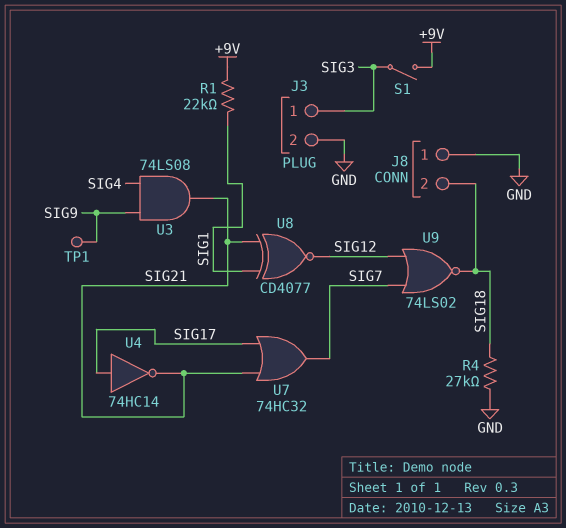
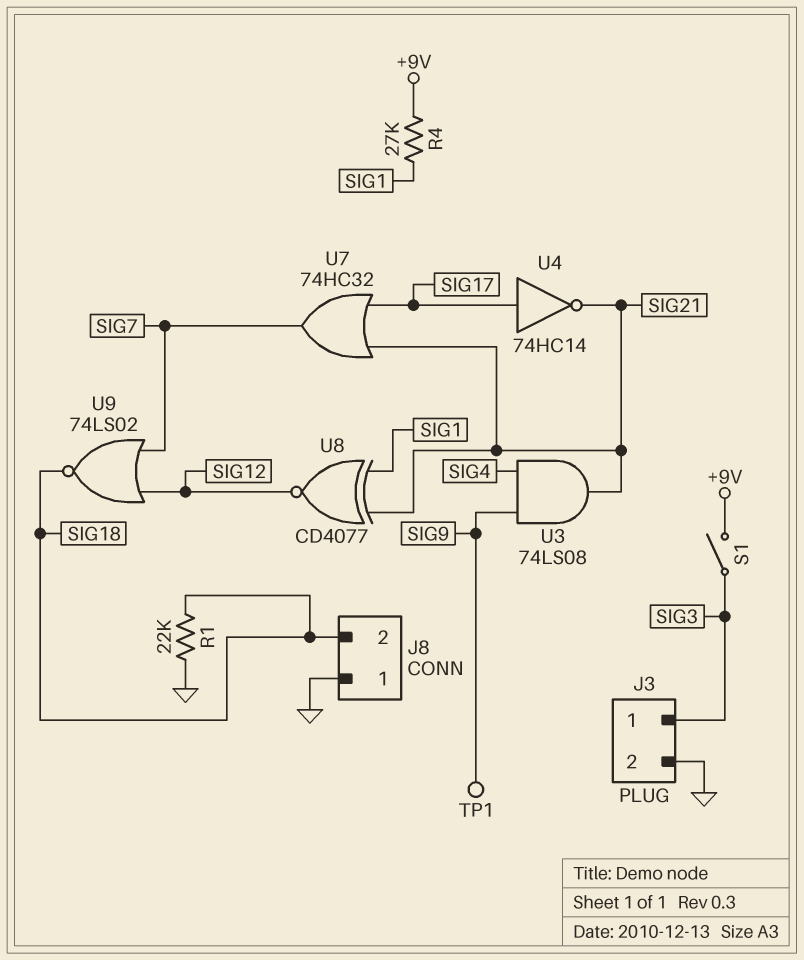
R1: 22k (+9V, SIG1) -> 22k (GND, SIG18)
R4: 27k (GND, SIG18) -> 27k (+9V, SIG1)

